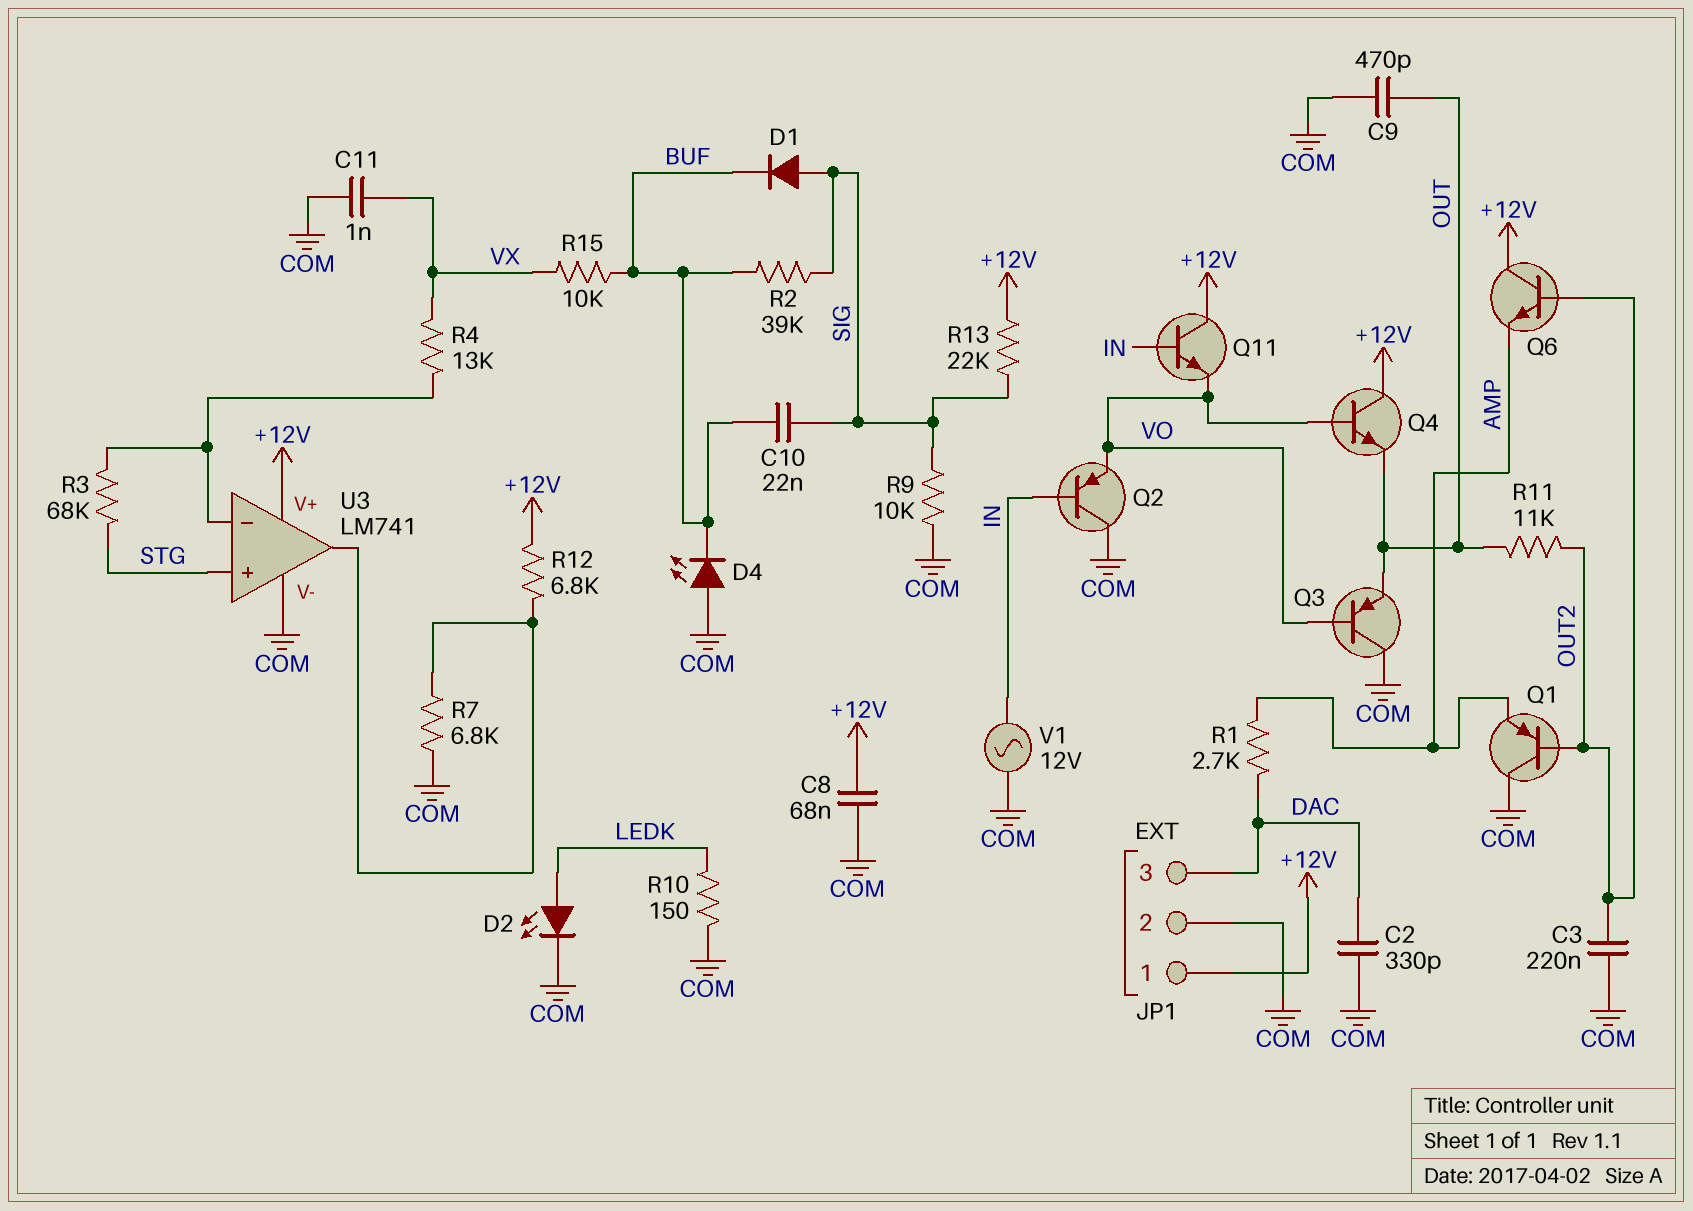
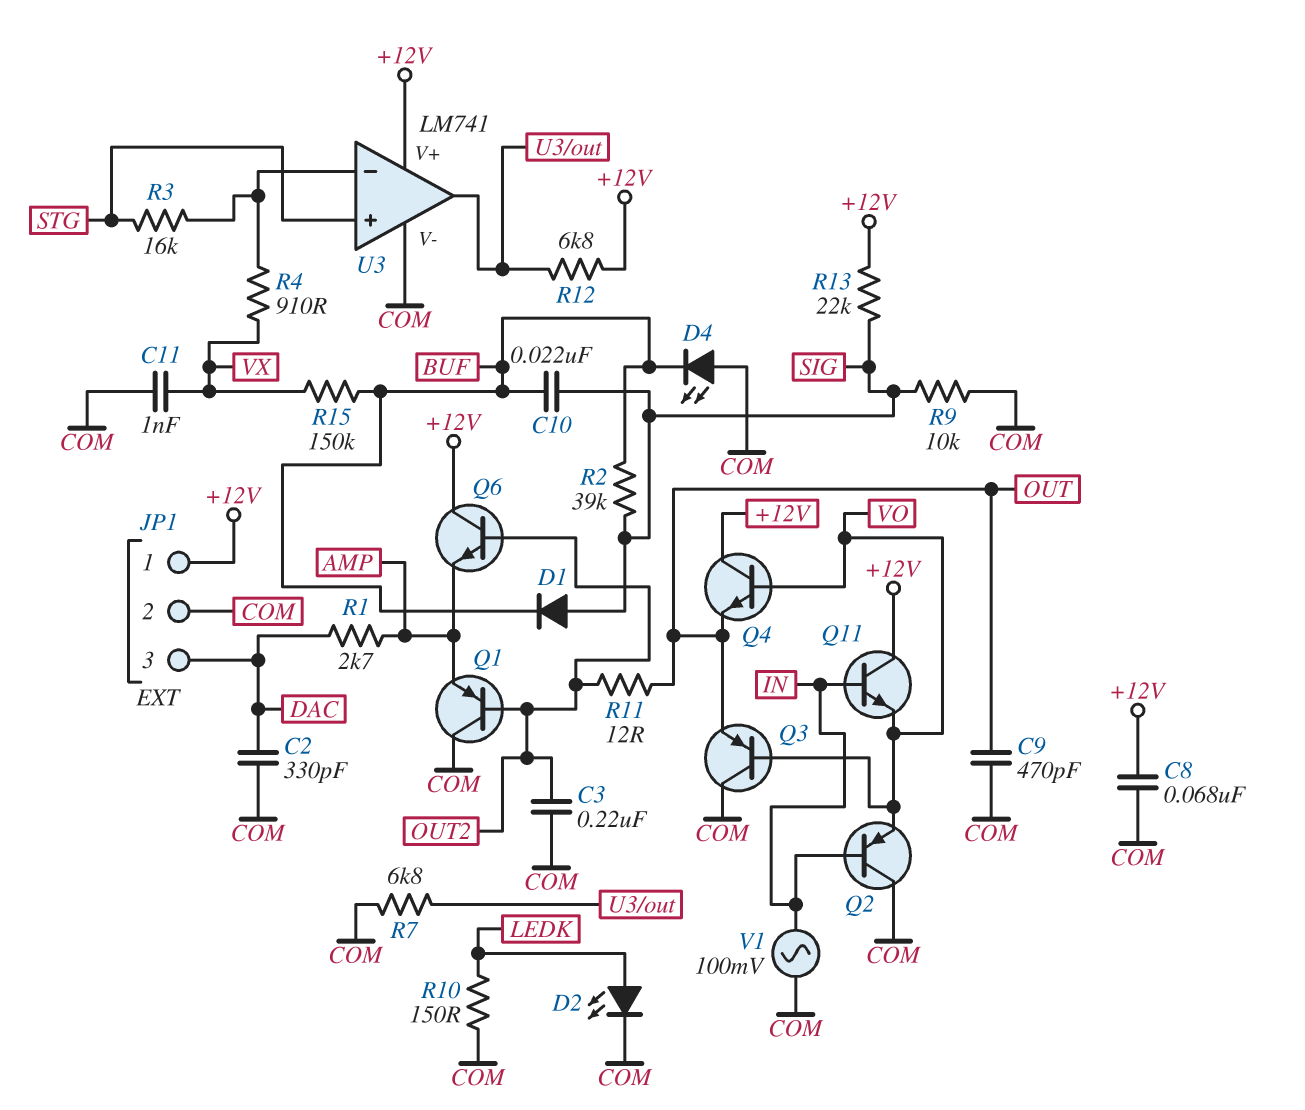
R3: 68k (STG, U3/in-) -> 16k (STG, U3/in-)
R4: 13k (U3/in-, VX) -> 910 (U3/in-, VX)
R11: 11k (OUT, OUT2) -> 12 (OUT, OUT2)
R15: 10k (BUF, VX) -> 150k (BUF, VX)
V1: AC 12V (COM, IN) -> AC 100mV (COM, IN)

